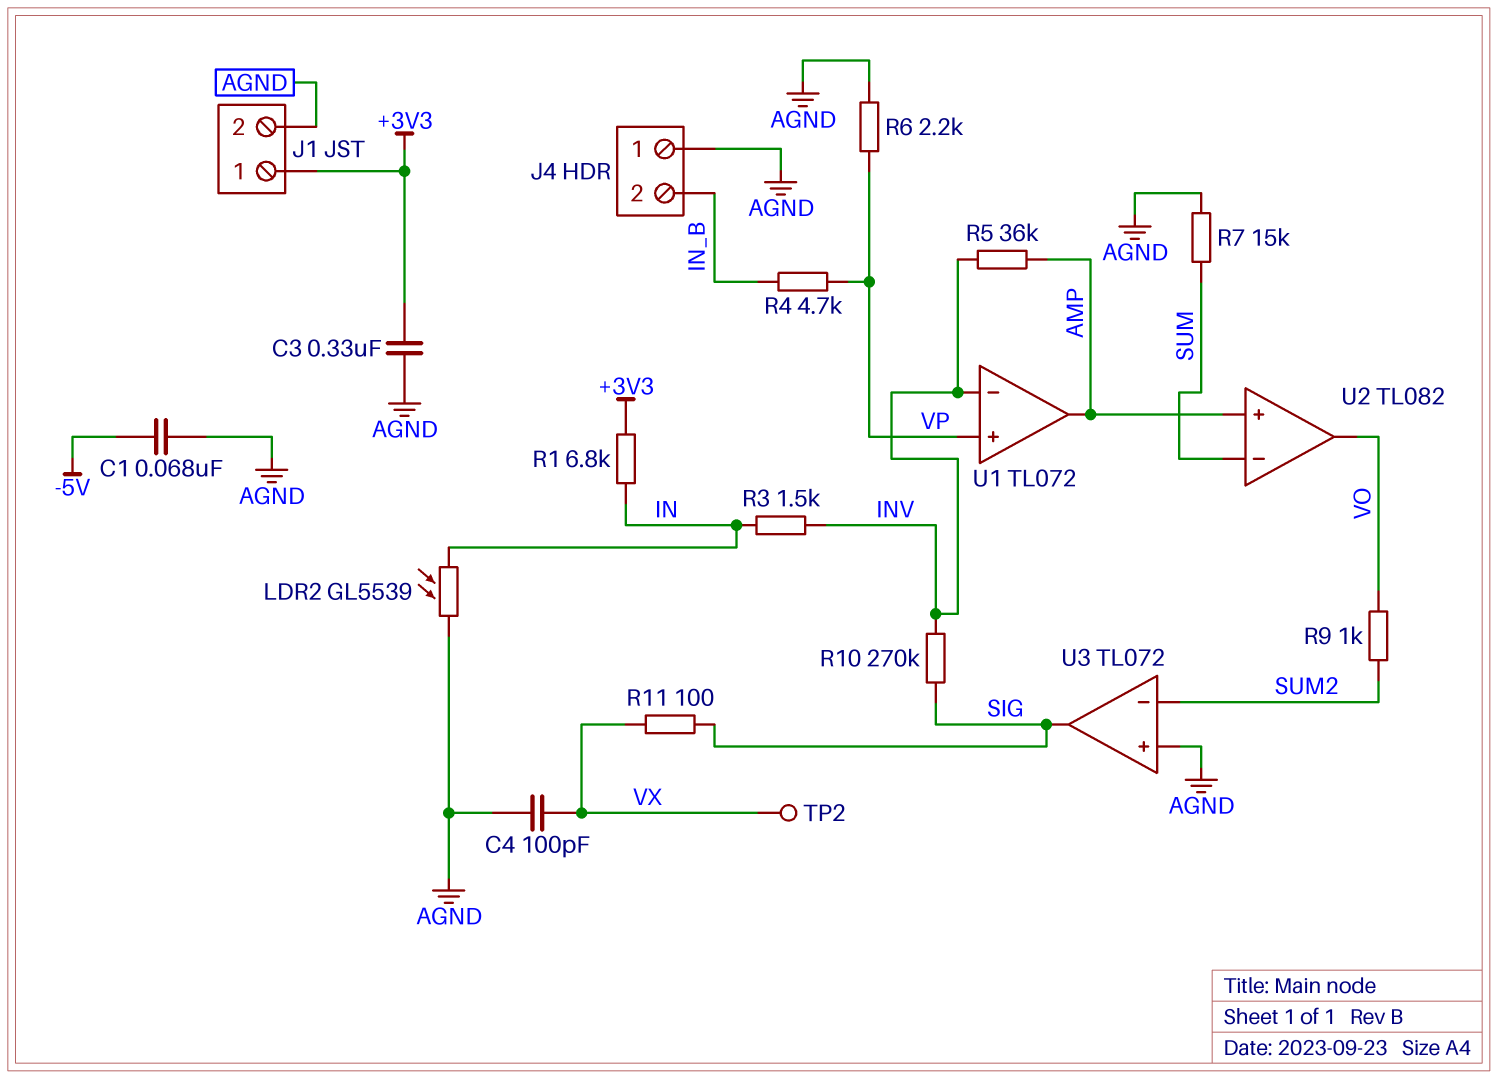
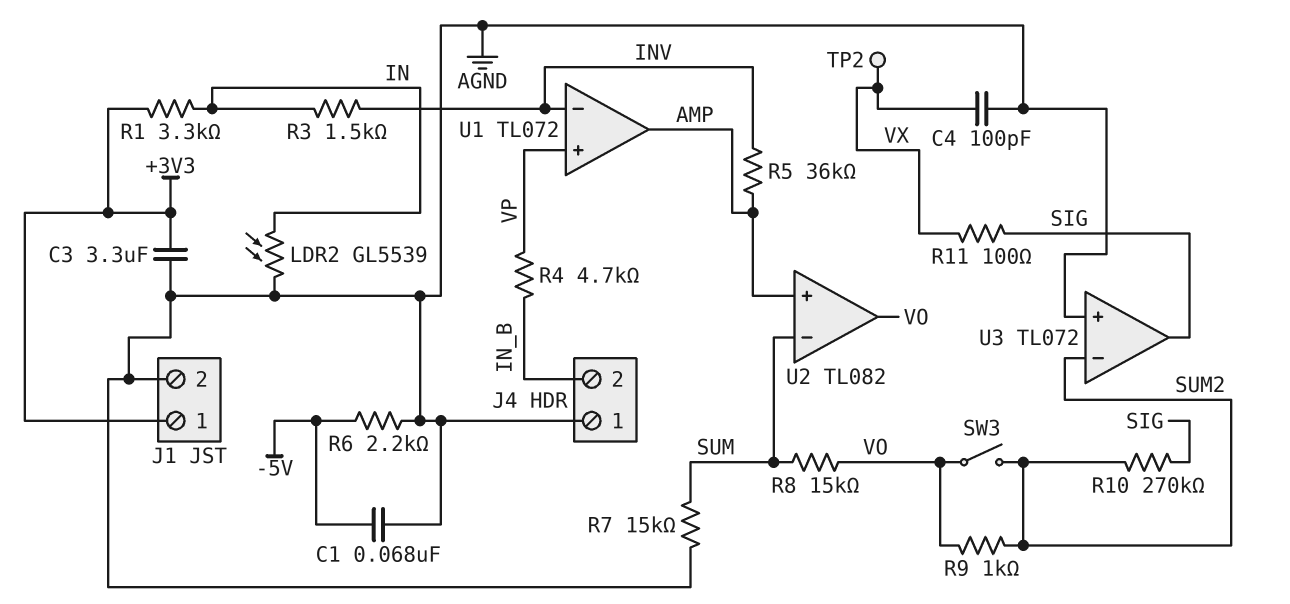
C3: 330nF (+3V3, AGND) -> 3.3uF (+3V3, AGND)
R1: 6.8k (+3V3, IN) -> 3.3k (+3V3, IN)
R6: 2.2k (AGND, VP) -> 2.2k (-5V, AGND)
R8: none -> 15k (SUM, VO)
R10: 270k (INV, SIG) -> 270k (SIG, SUM2)
SW3: none -> switch (SUM2, VO)

